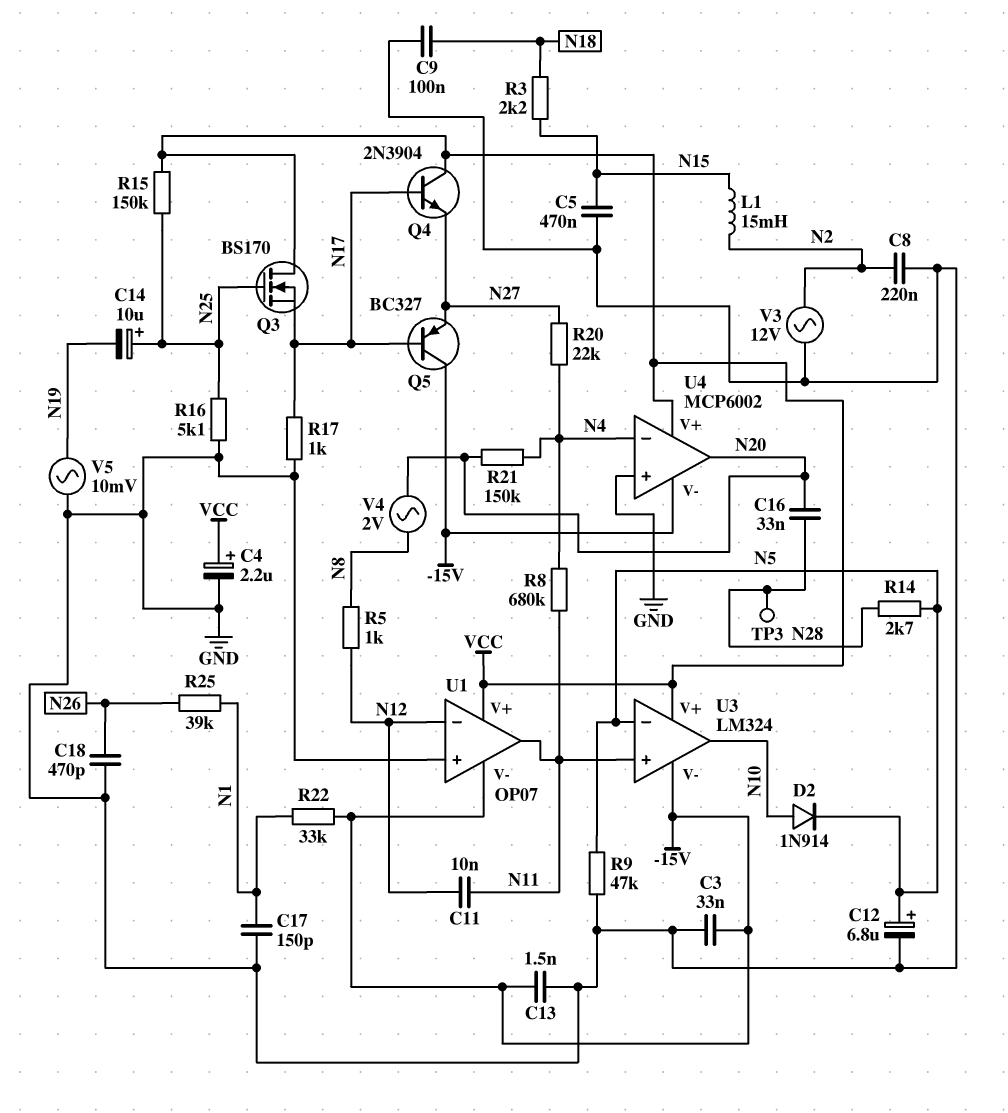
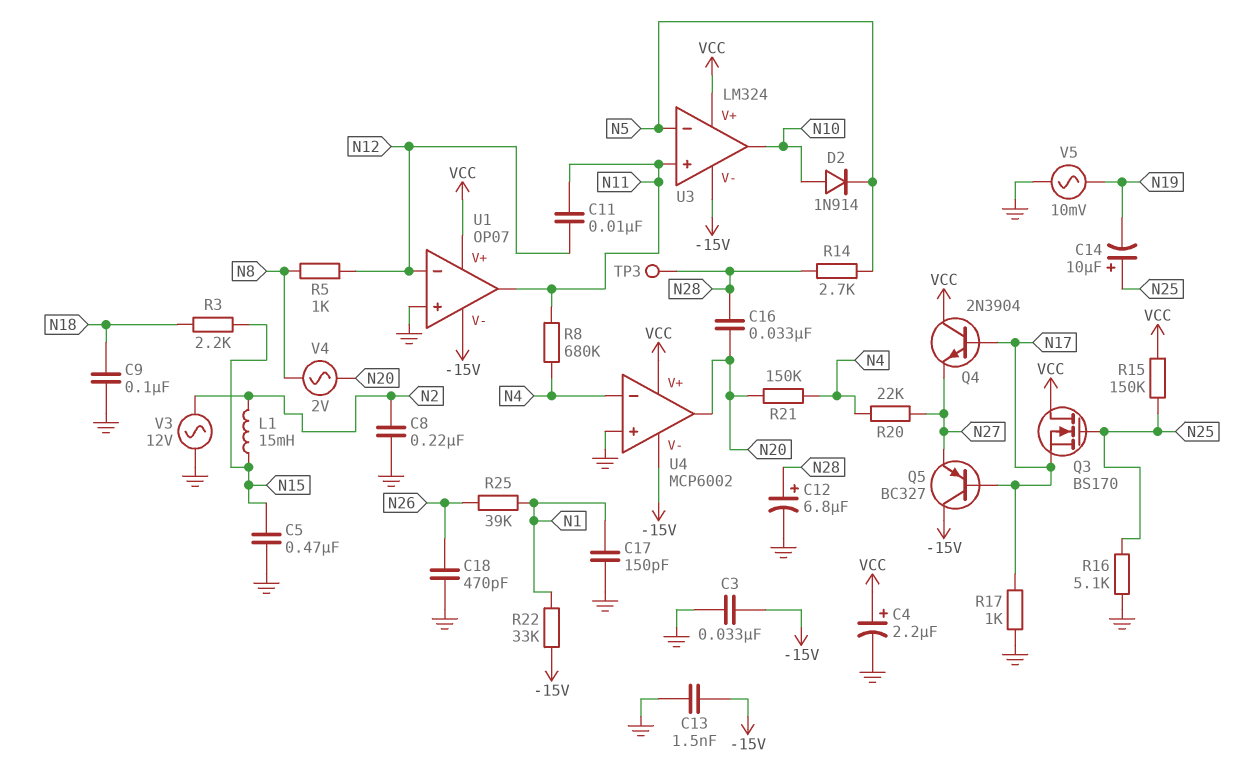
C12: 6.8uF (plus N5, minus GND) -> 6.8uF (plus N28, minus GND)
R9: 47k (GND, N5) -> none

